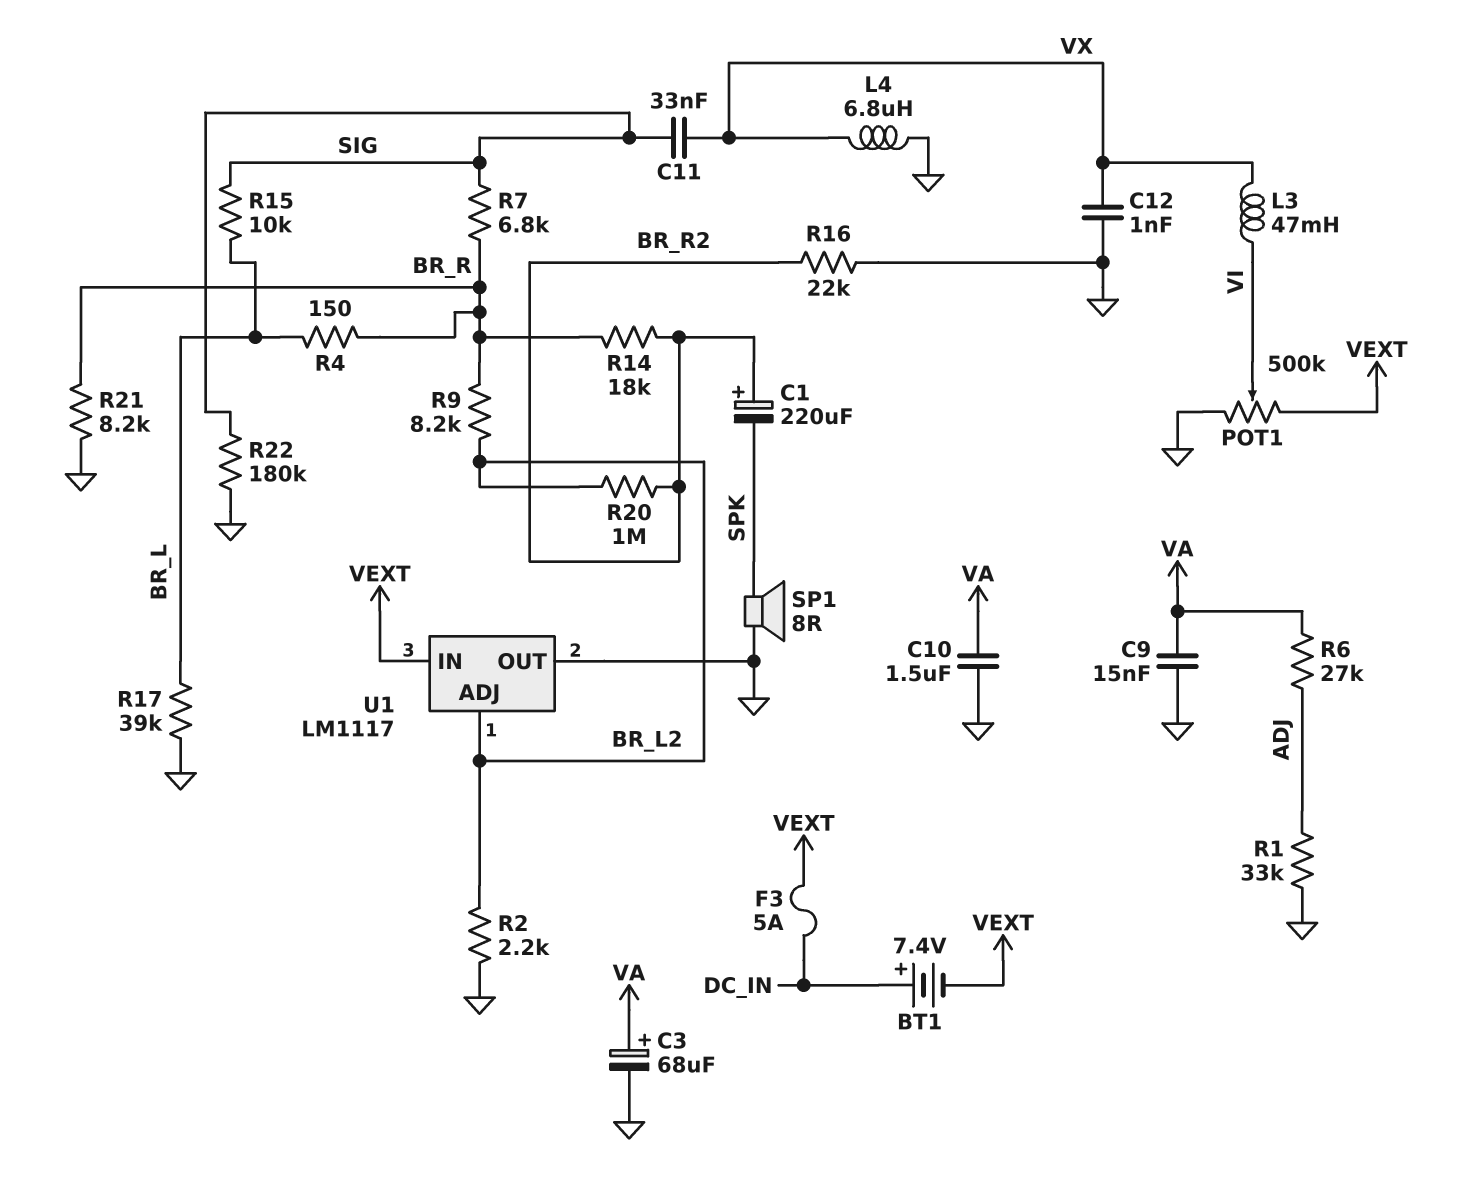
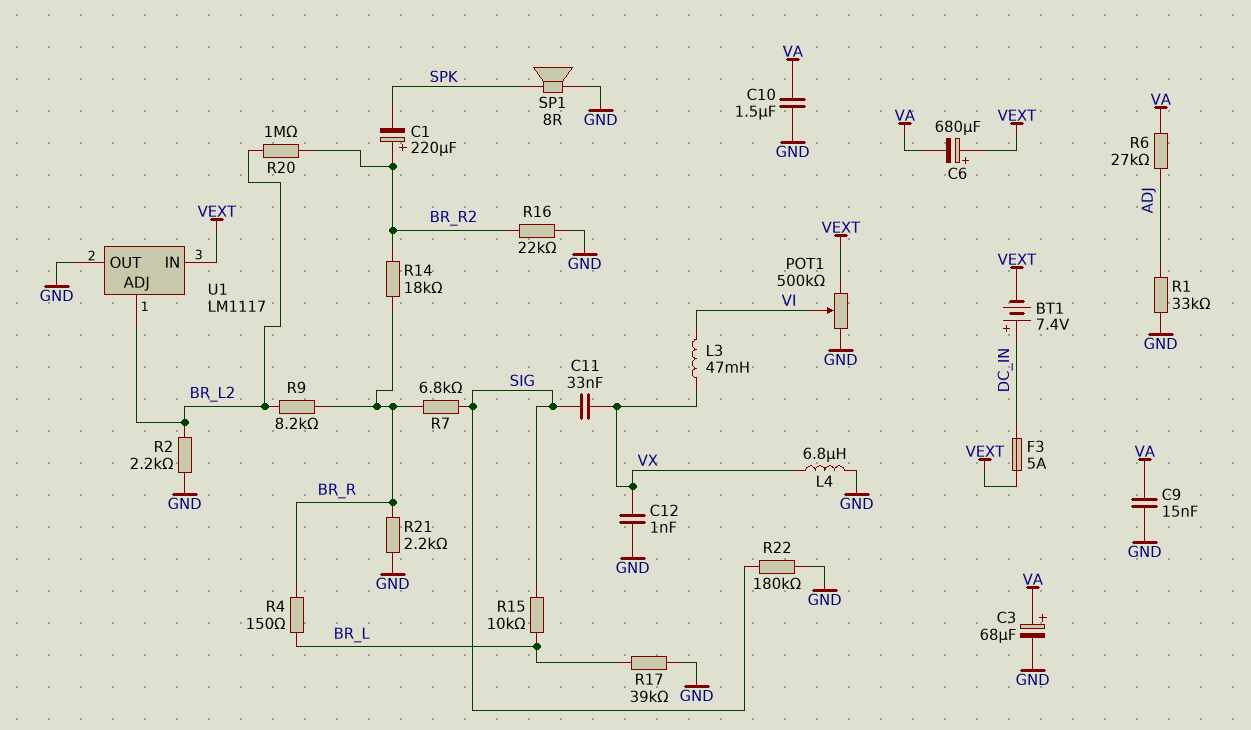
C6: none -> 680uF (plus VEXT, minus VA)
R21: 8.2k (BR_R, GND) -> 2.2k (BR_R, GND)

